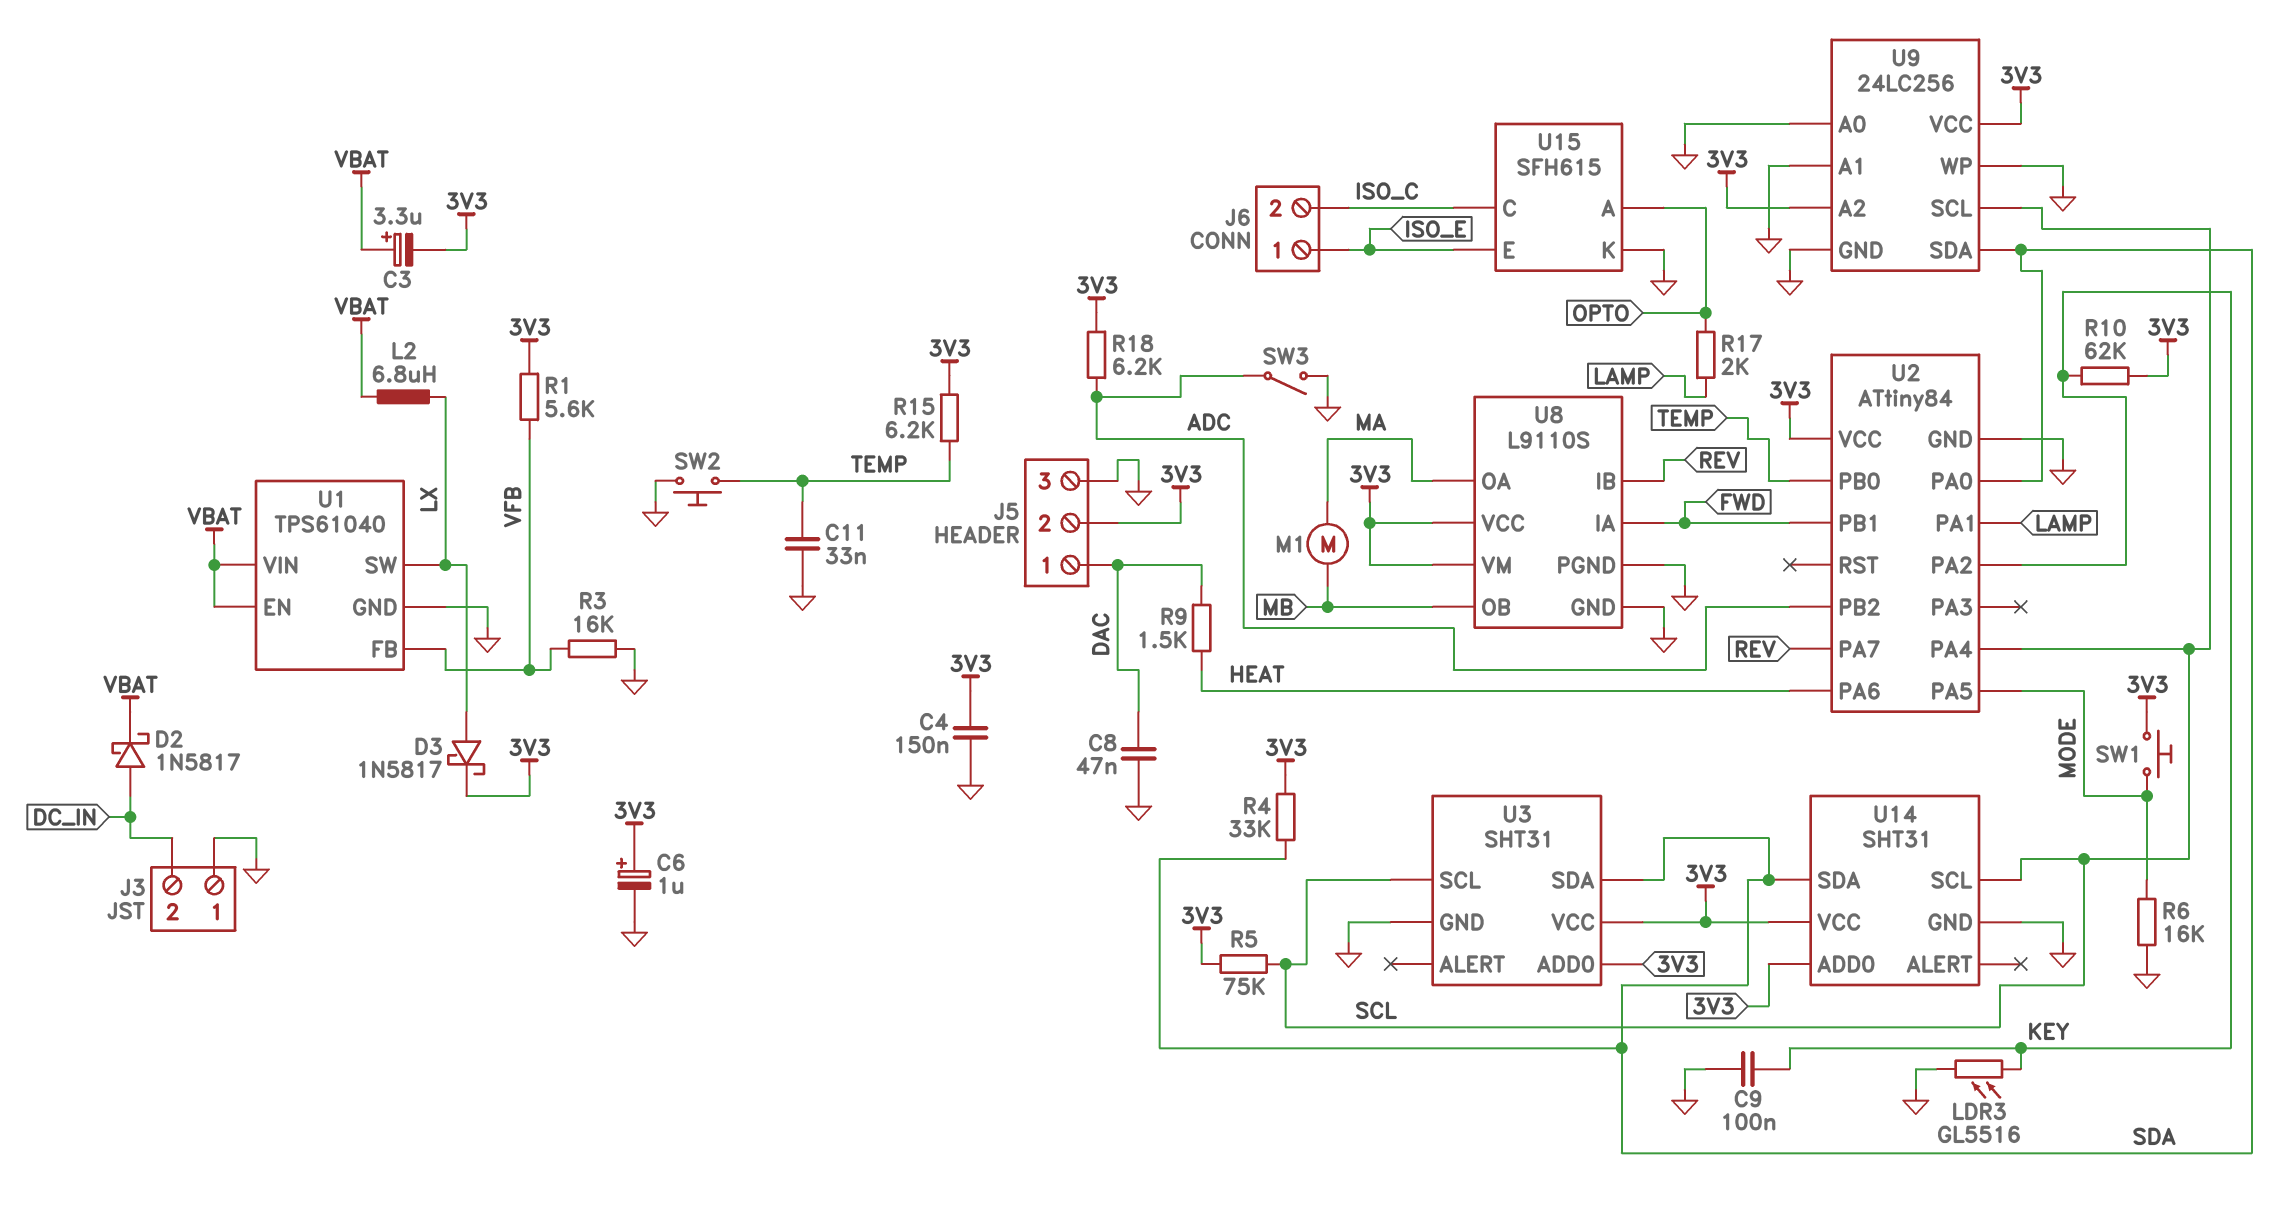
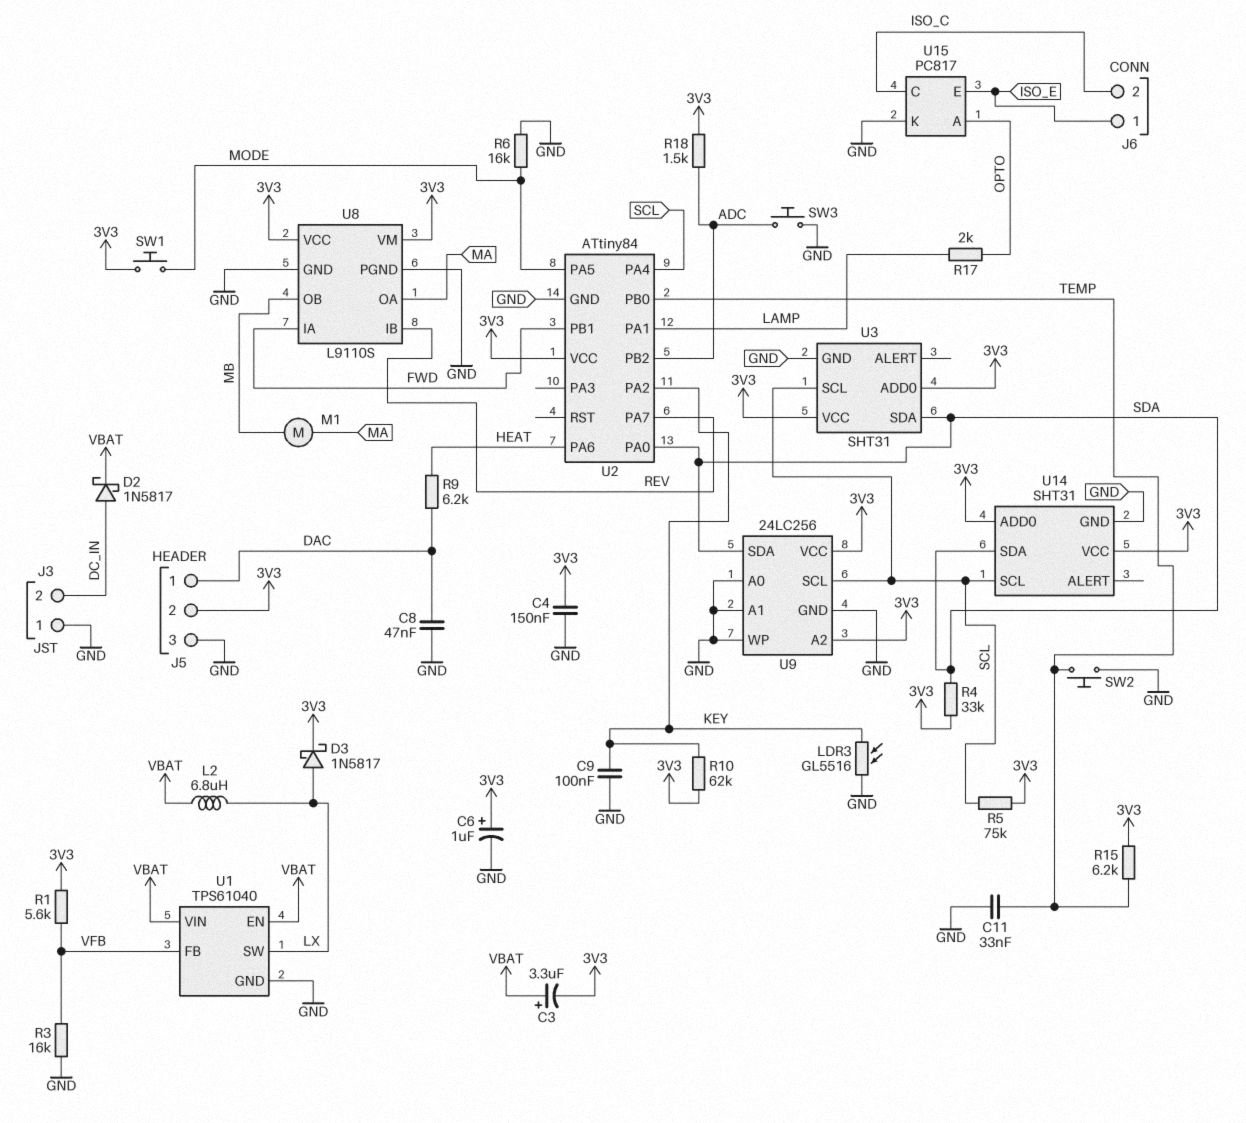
R9: 1.5k (DAC, HEAT) -> 6.2k (DAC, HEAT)
R18: 6.2k (3V3, ADC) -> 1.5k (3V3, ADC)
SW3: switch (ADC, GND) -> button (ADC, GND)
U15: SFH615 -> PC817

